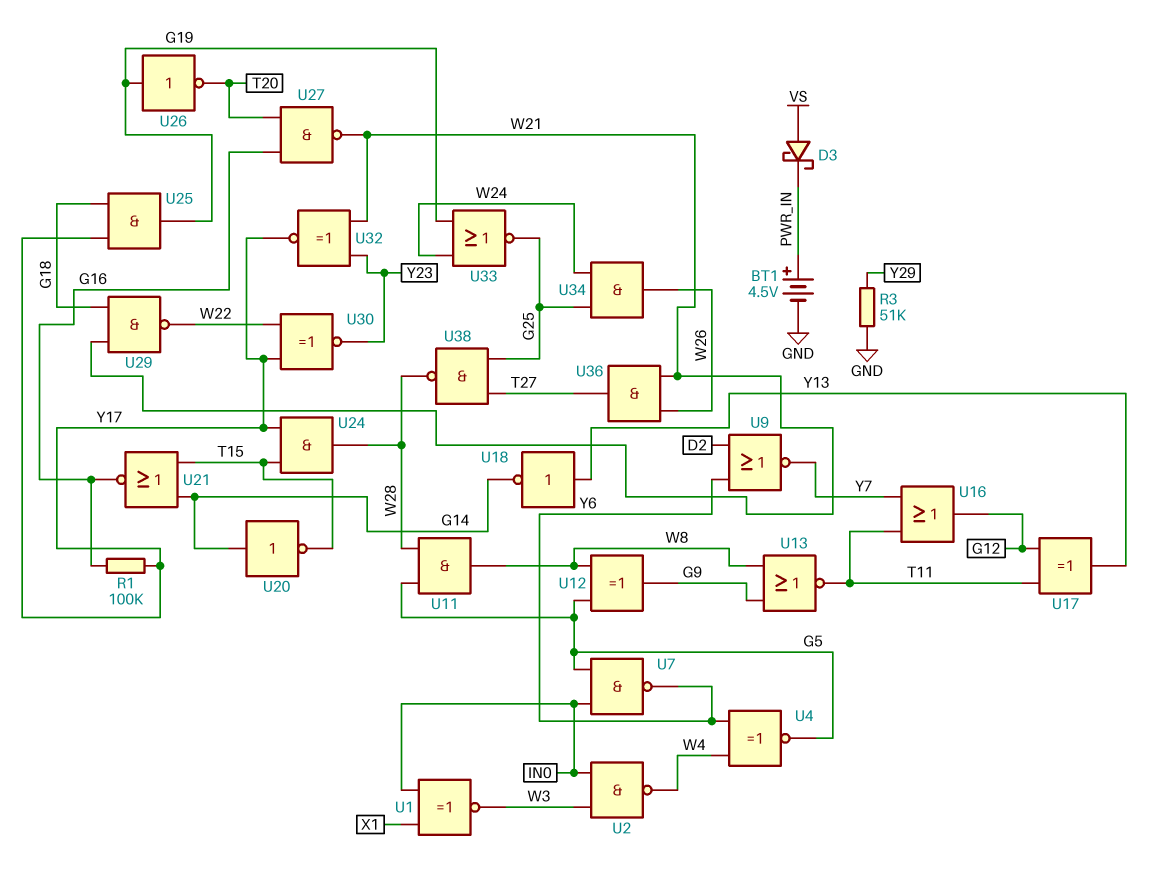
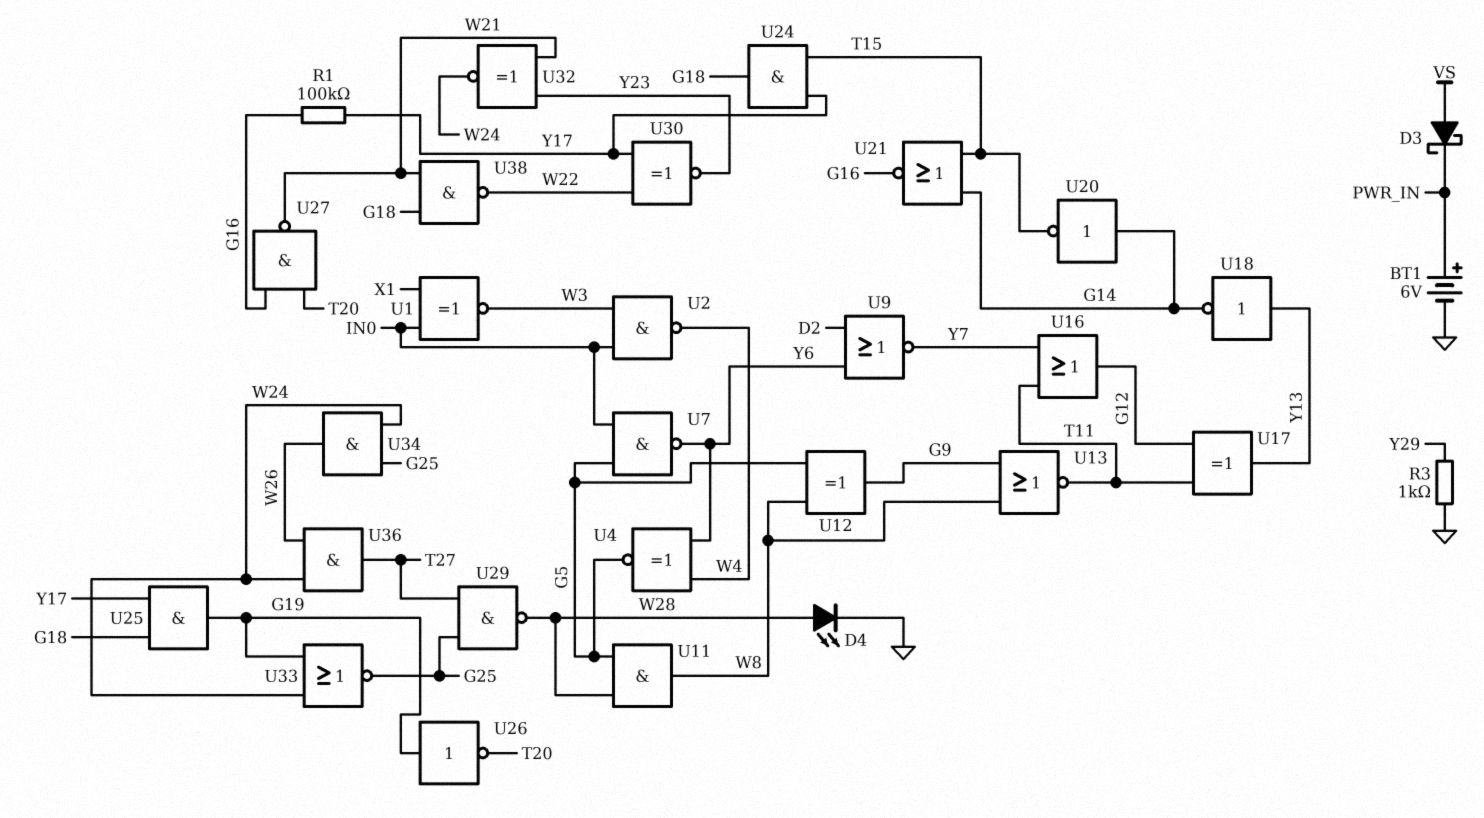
BT1: 4.5V (plus PWR_IN, minus GND) -> 6V (plus PWR_IN, minus GND)
D4: none -> LED (A W28, K GND)
R3: 51k (GND, Y29) -> 1k (GND, Y29)
U24: AND (in T15, in Y17, out W28) -> AND (in T15, in Y17, out G18)
U29: NAND (in G18, in W21, out W22) -> NAND (in G25, in T27, out W28)
U32: XNOR (in W21, in Y23, out Y17) -> XNOR (in W21, in Y23, out W24)
U36: AND (in W21, in W26, out T27) -> AND (in W24, in W26, out T27)
U38: NAND (in G25, in T27, out W28) -> NAND (in G18, in W21, out W22)

